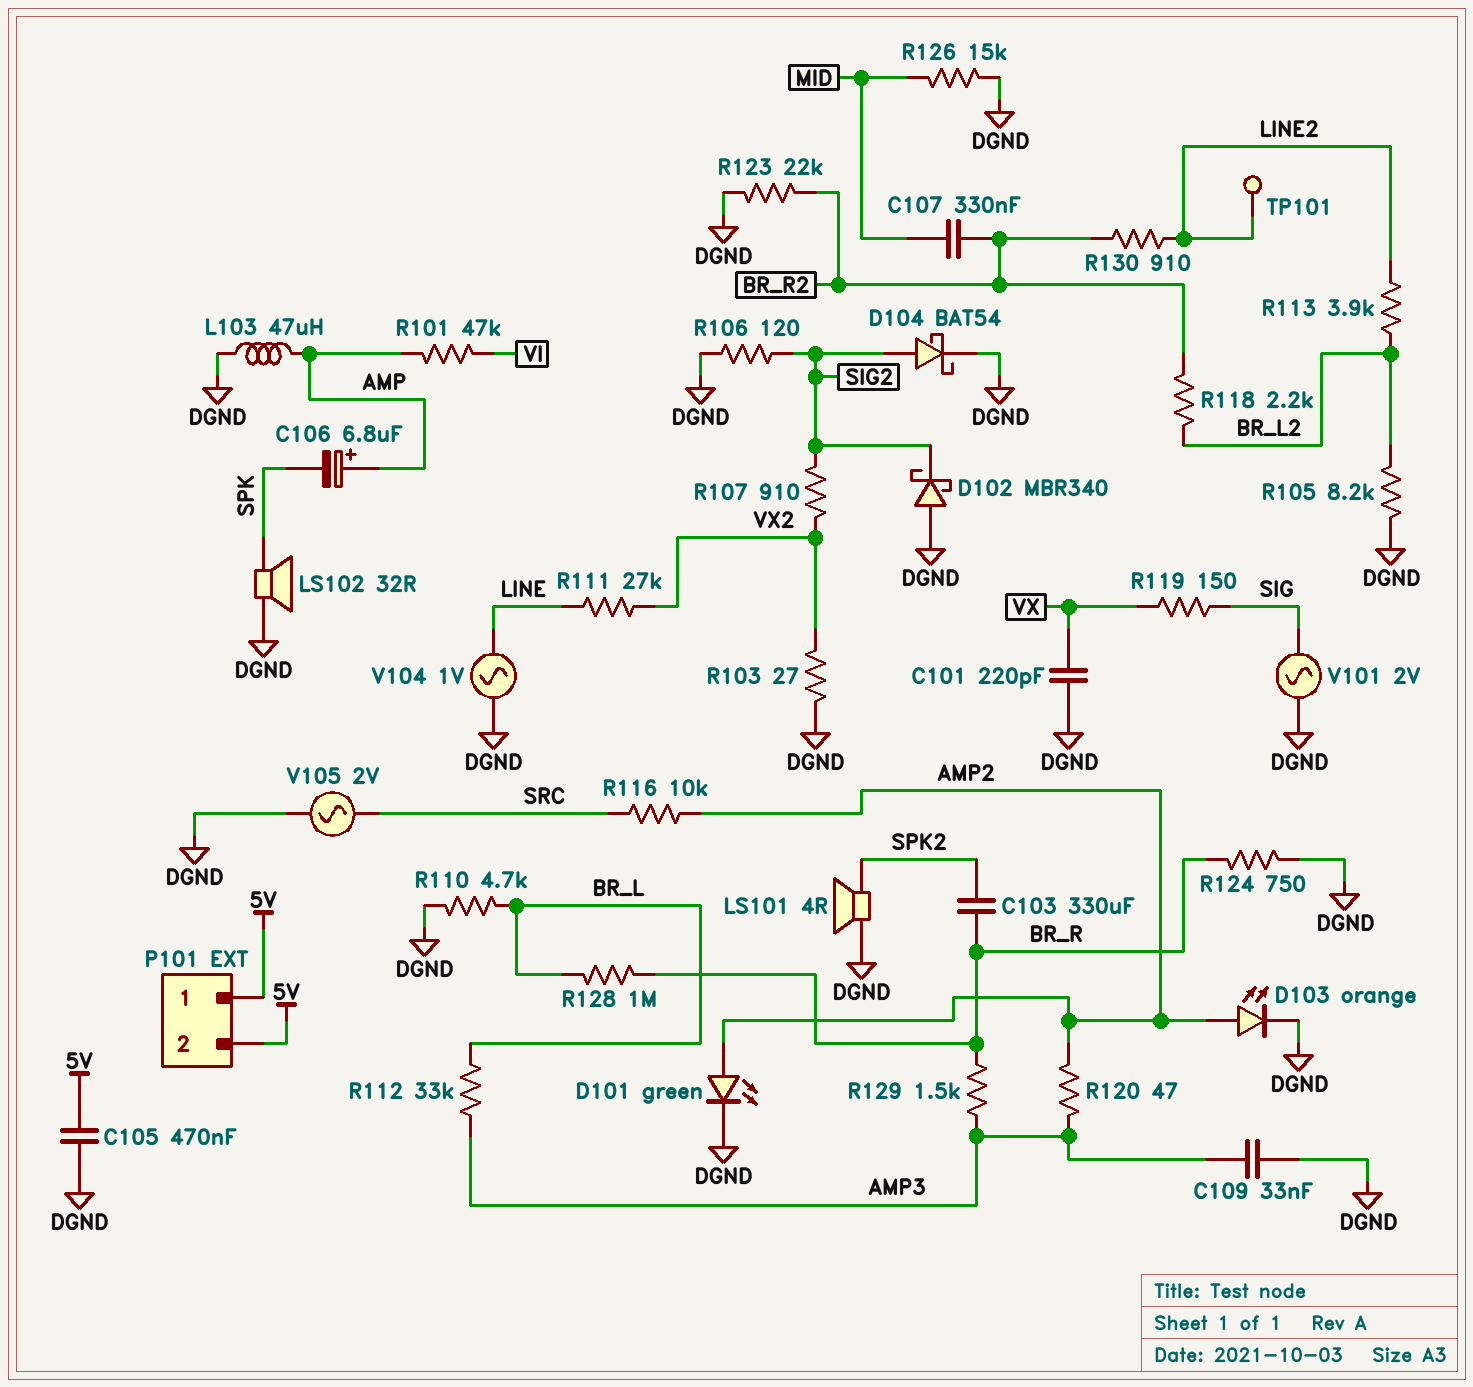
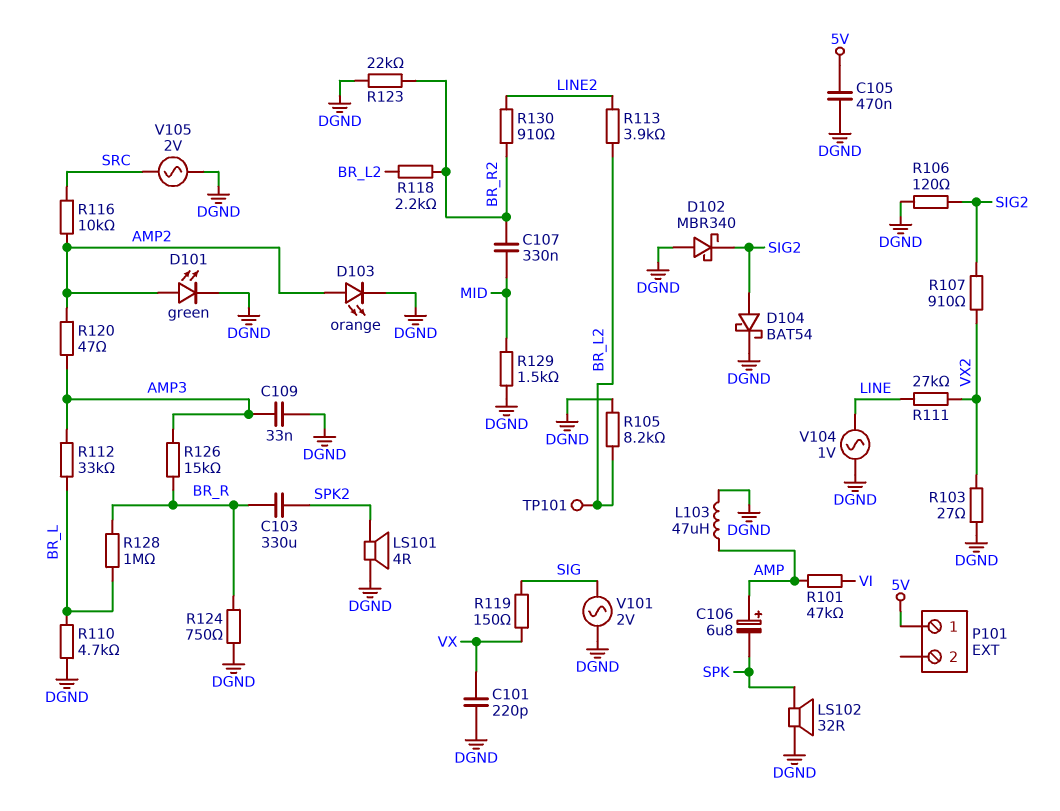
P101 pin 2: 5V -> none
R126: 15k (DGND, MID) -> 15k (AMP3, BR_R)
R129: 1.5k (AMP3, BR_R) -> 1.5k (DGND, MID)
TP101: test point (LINE2) -> test point (BR_L2)

